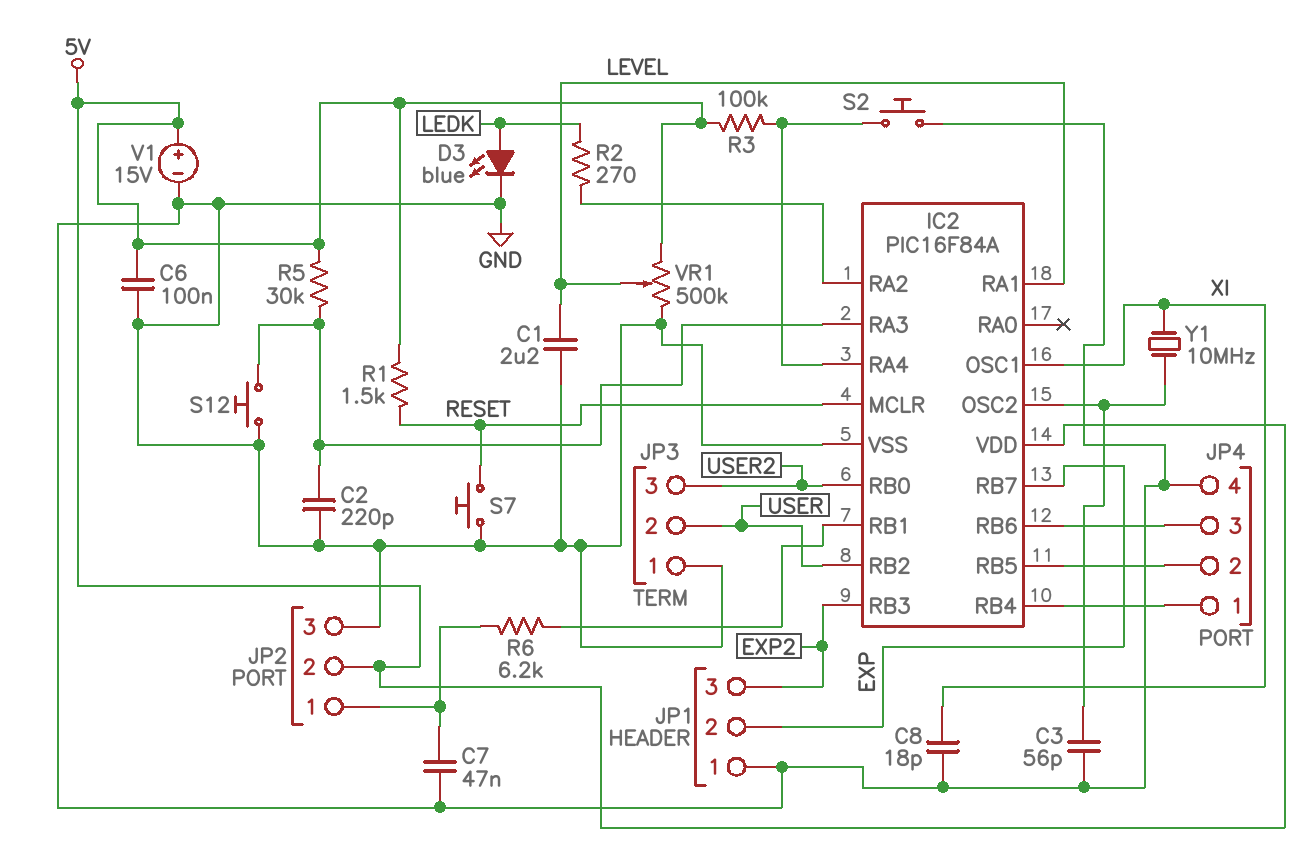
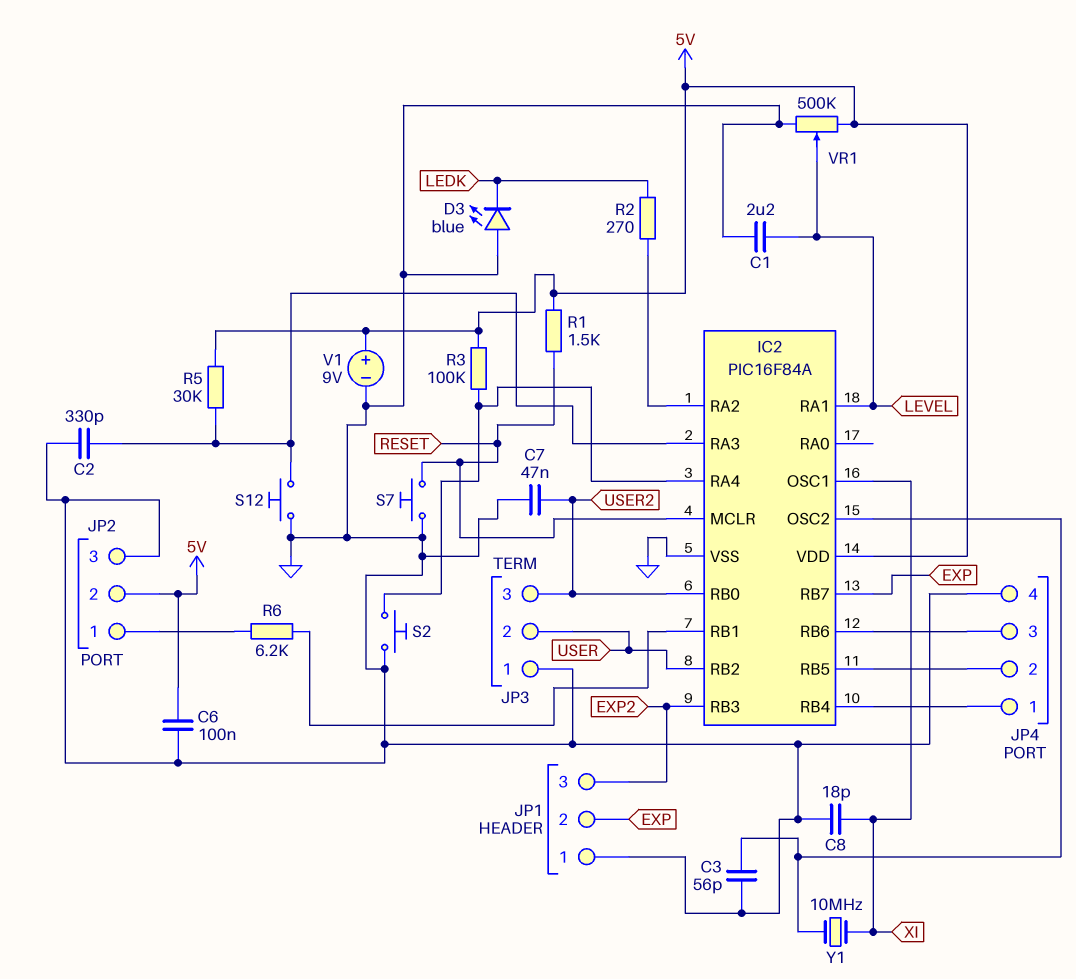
C2: 220pF (GND, IC2/RA3) -> 330pF (GND, IC2/RA3)
C7: 47nF (GND, JP2/1) -> 47nF (GND, USER2)
D3: LED blue (A LEDK, K GND) -> LED blue (A GND, K LEDK)
V1: 15V (plus 5V, minus GND) -> 9V (plus 5V, minus GND)

